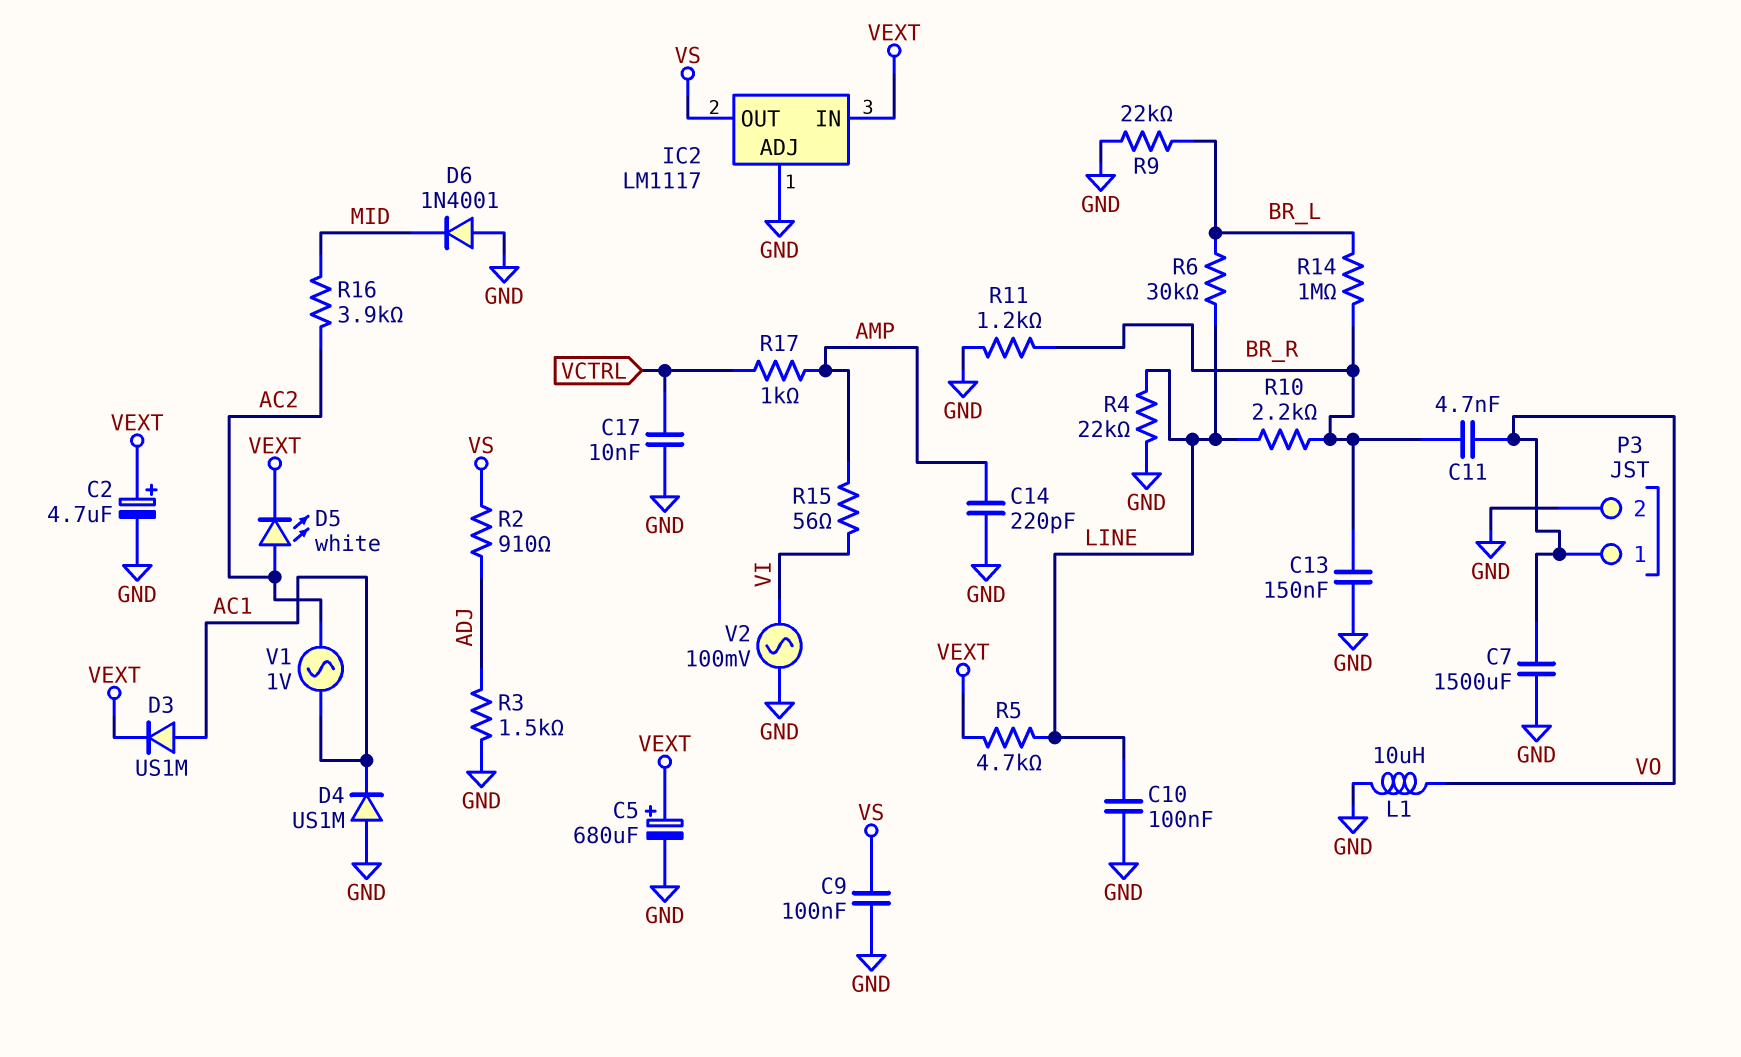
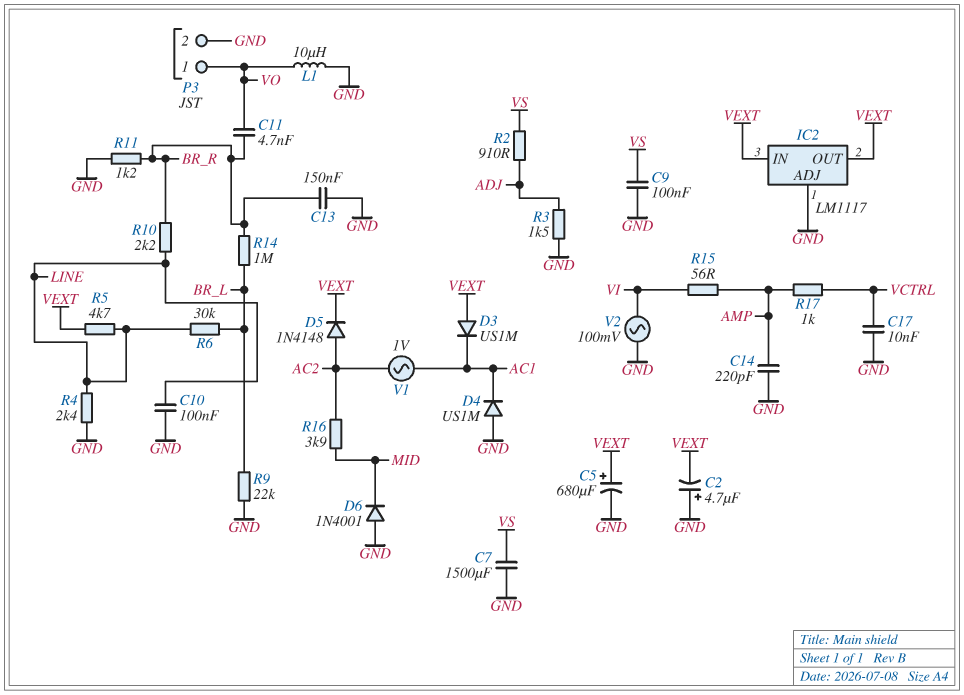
C2: 4.7uF (plus VEXT, minus GND) -> 4.7uF (plus GND, minus VEXT)
C7: 1500uF (GND, VO) -> 1500uF (GND, VS)
D3: diode US1M (A AC1, K VEXT) -> diode US1M (A VEXT, K AC1)
D5: LED white (A AC2, K VEXT) -> diode 1N4148 (A AC2, K VEXT)
IC2 pin OUT: VS -> VEXT
R4: 22k (GND, LINE) -> 2.4k (GND, LINE)

